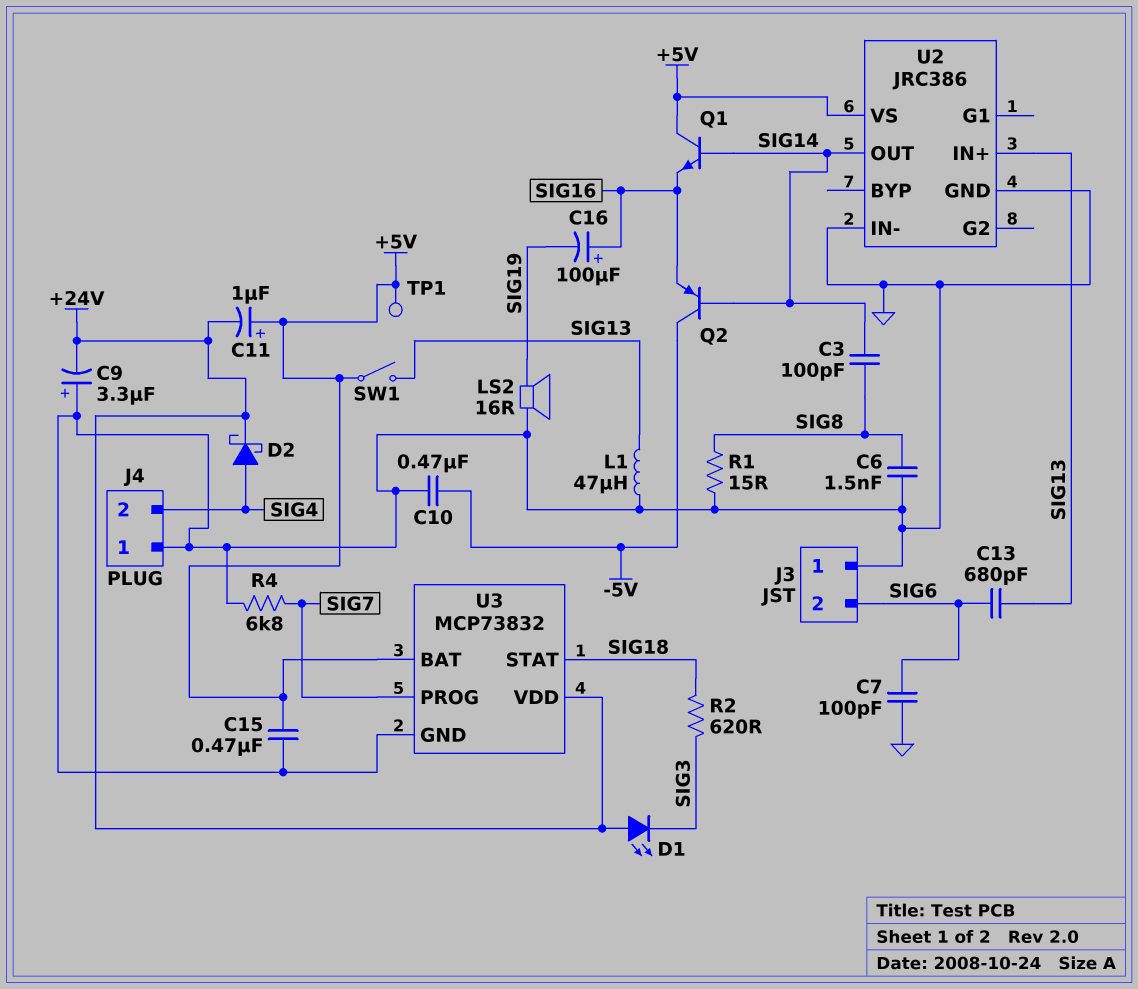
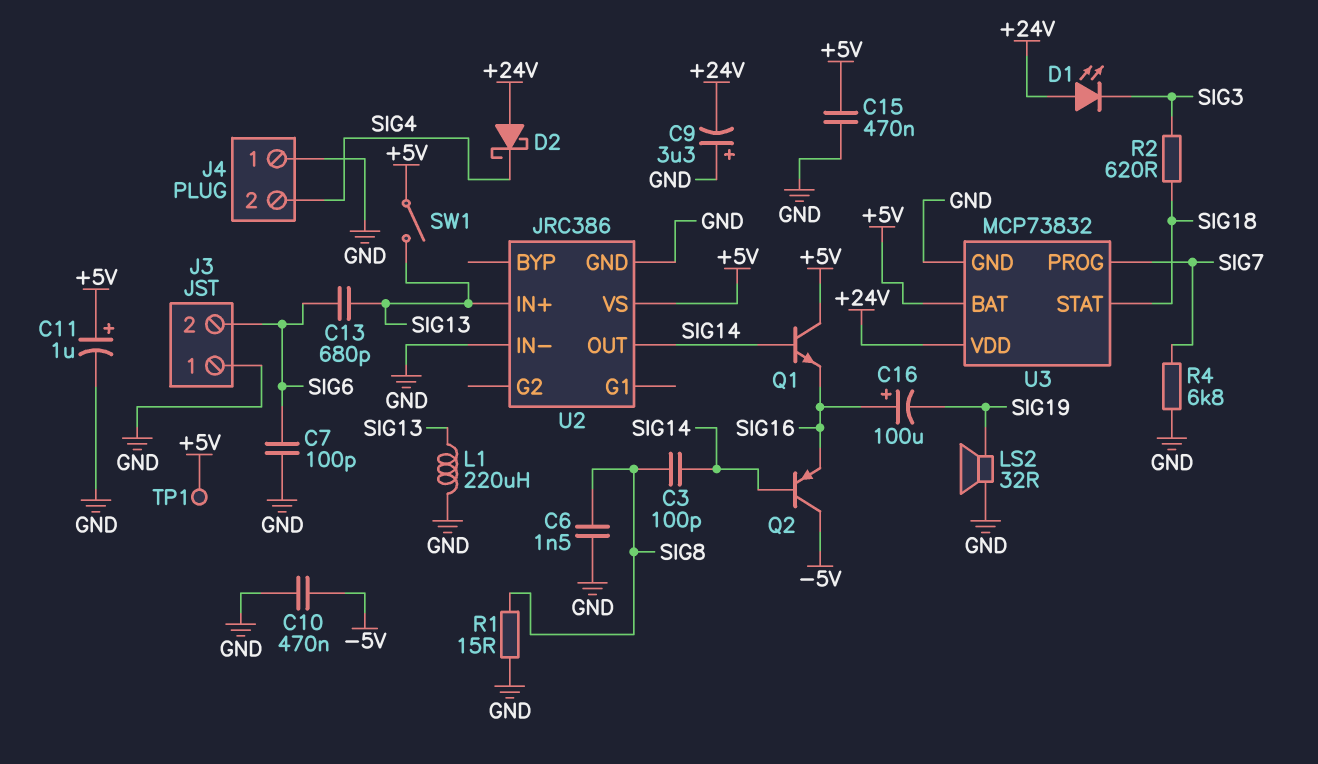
C11: 1uF (plus +5V, minus +24V) -> 1uF (plus +5V, minus GND)
D2: schottky (A SIG4, K +24V) -> schottky (A +24V, K SIG4)
L1: 47uH (GND, SIG13) -> 220uH (GND, SIG13)
LS2: speaker 16R (GND, SIG19) -> speaker 32R (GND, SIG19)

